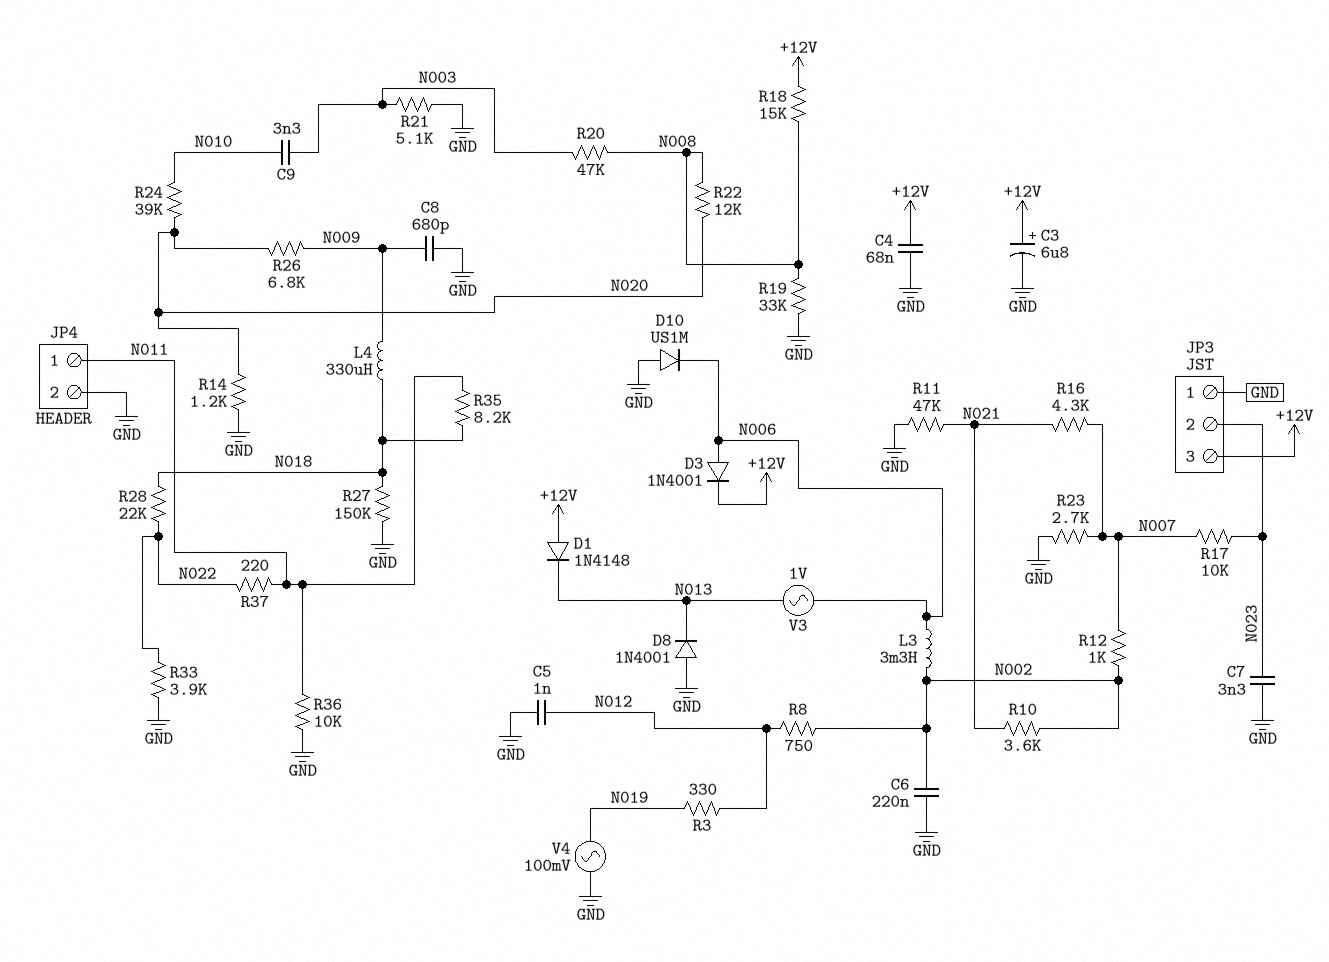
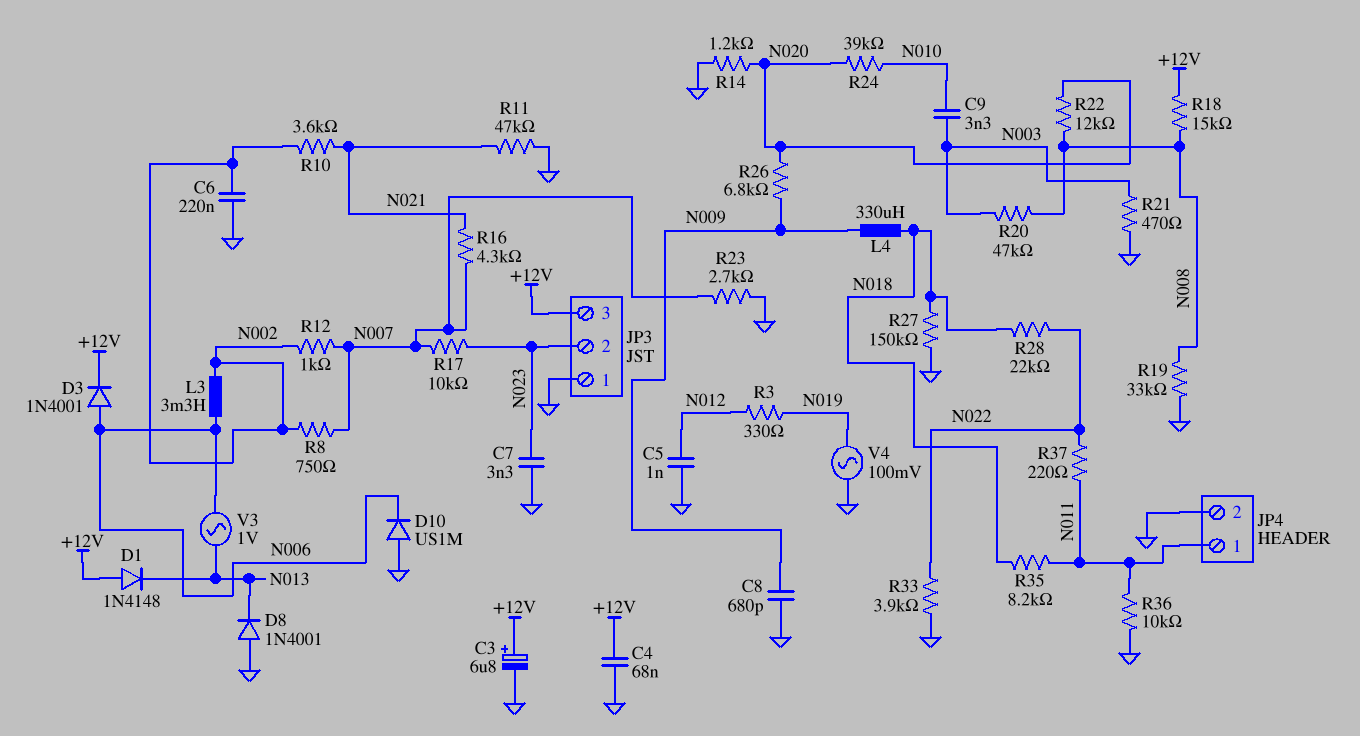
R8: 750 (N002, N012) -> 750 (N002, N007)
R21: 5.1k (GND, N003) -> 470 (GND, N003)

